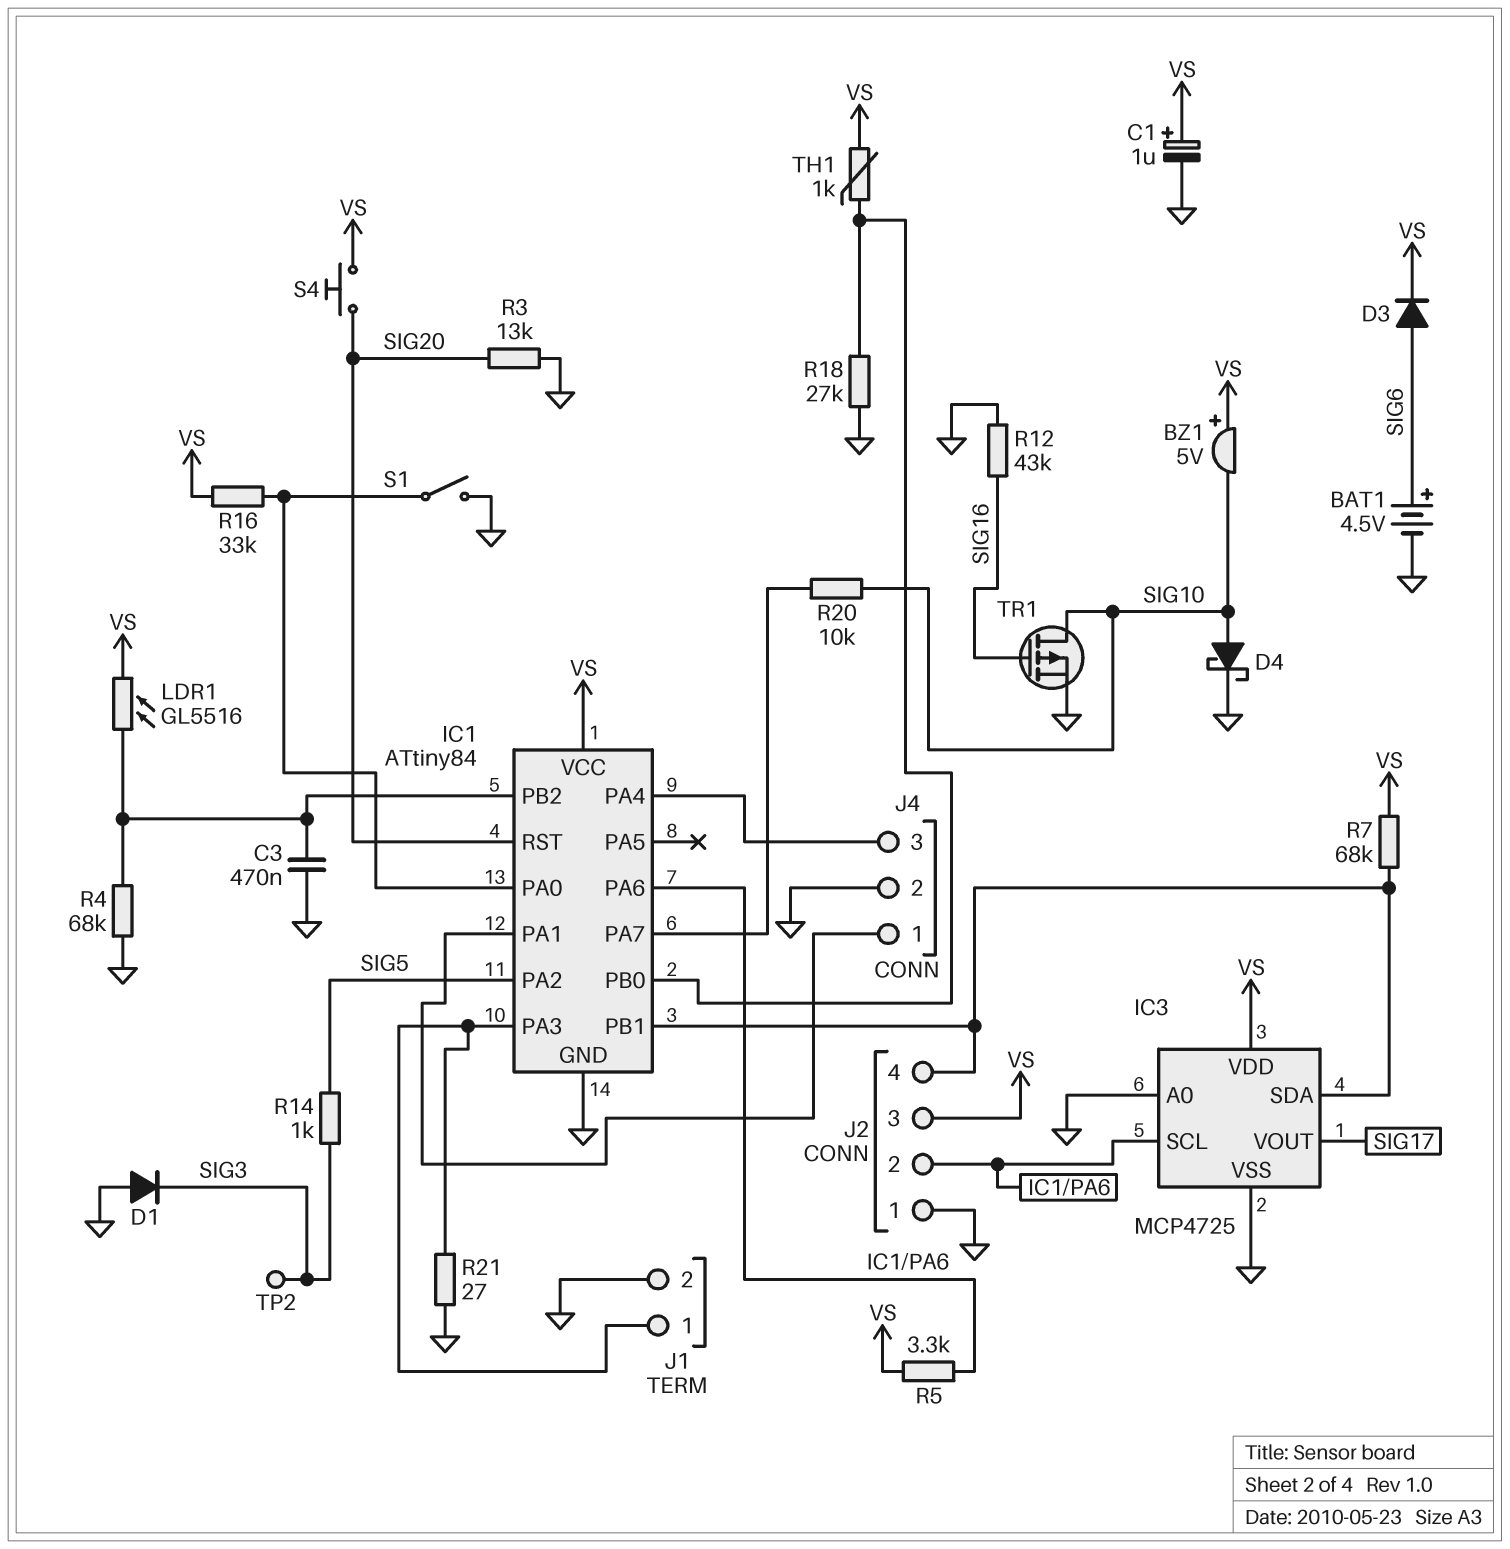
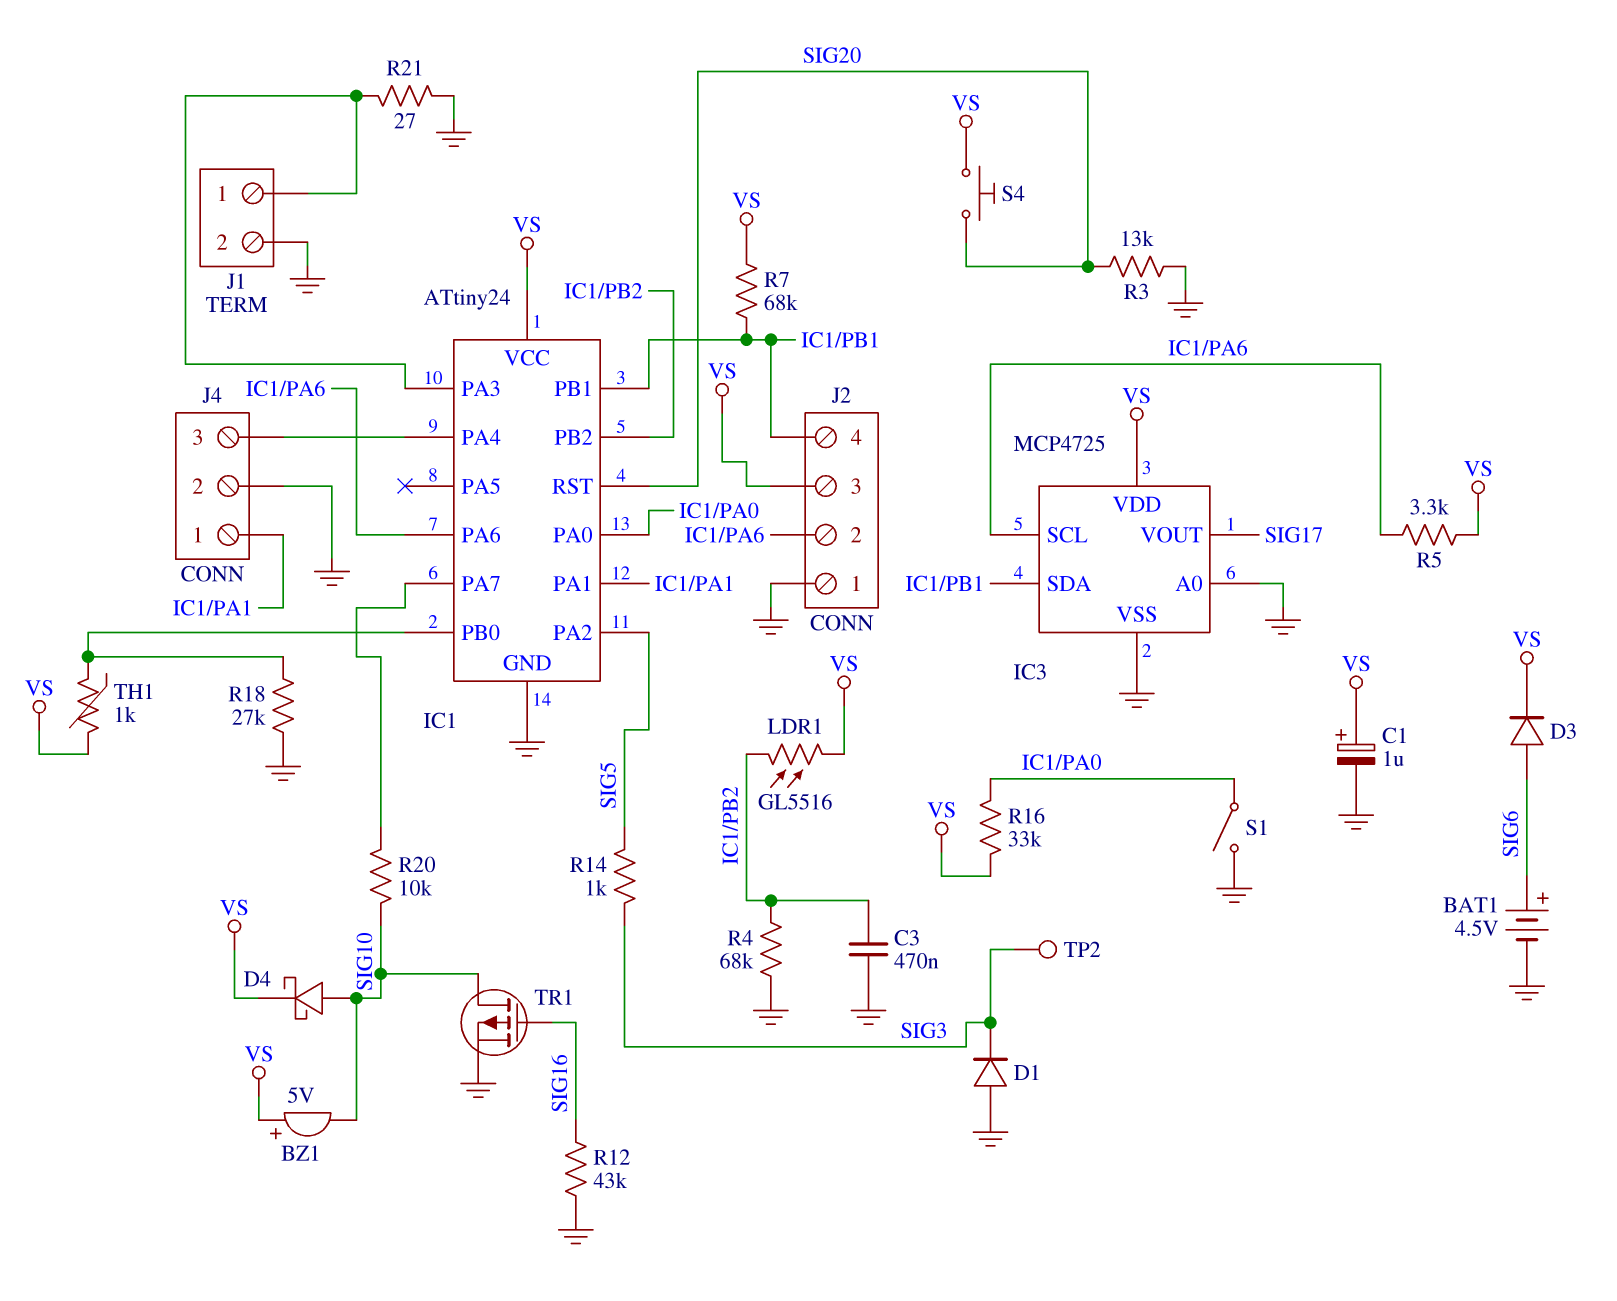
D4: schottky (A SIG10, K GND) -> schottky (A SIG10, K VS)
IC1: ATtiny84 -> ATtiny24

